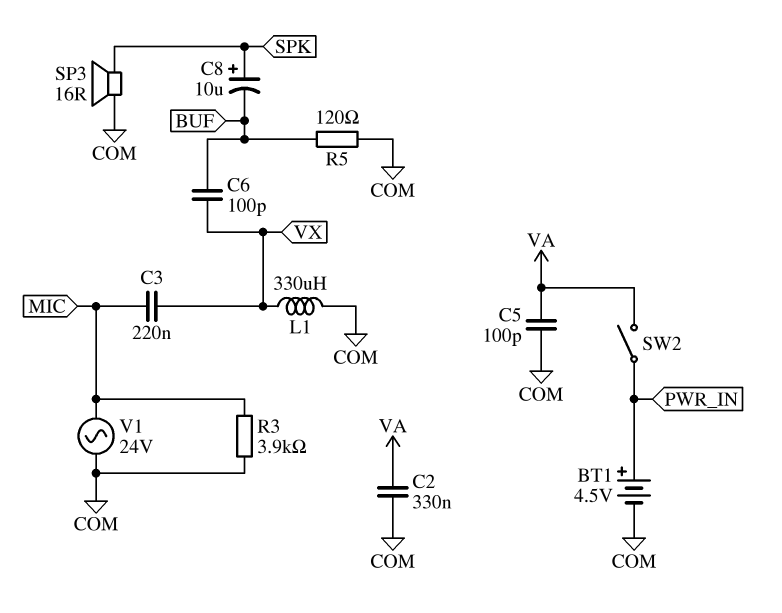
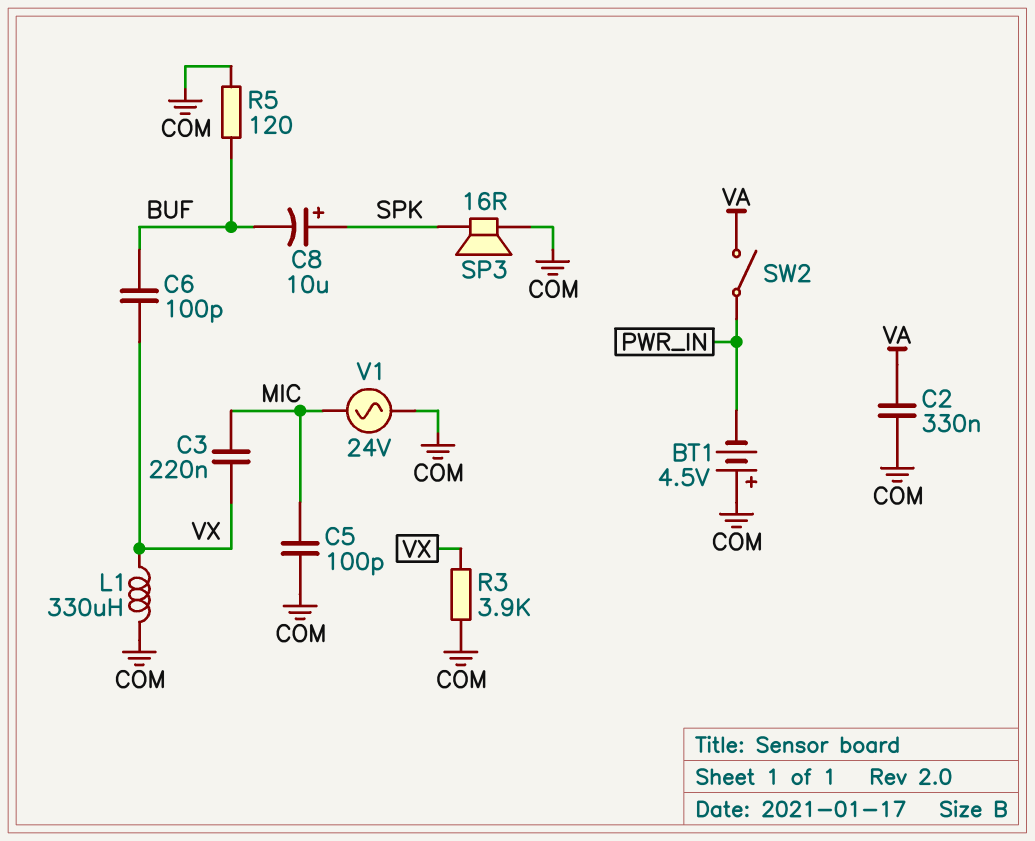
BT1: 4.5V (plus PWR_IN, minus COM) -> 4.5V (plus COM, minus PWR_IN)
C5: 100pF (COM, VA) -> 100pF (COM, MIC)
R3: 3.9k (COM, MIC) -> 3.9k (COM, VX)

